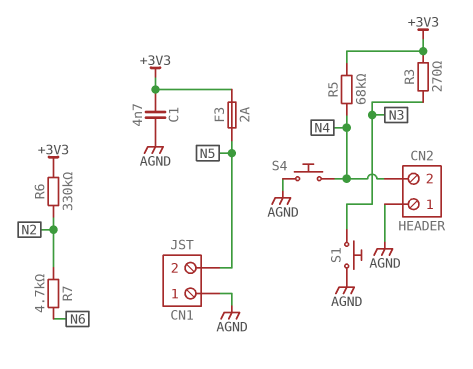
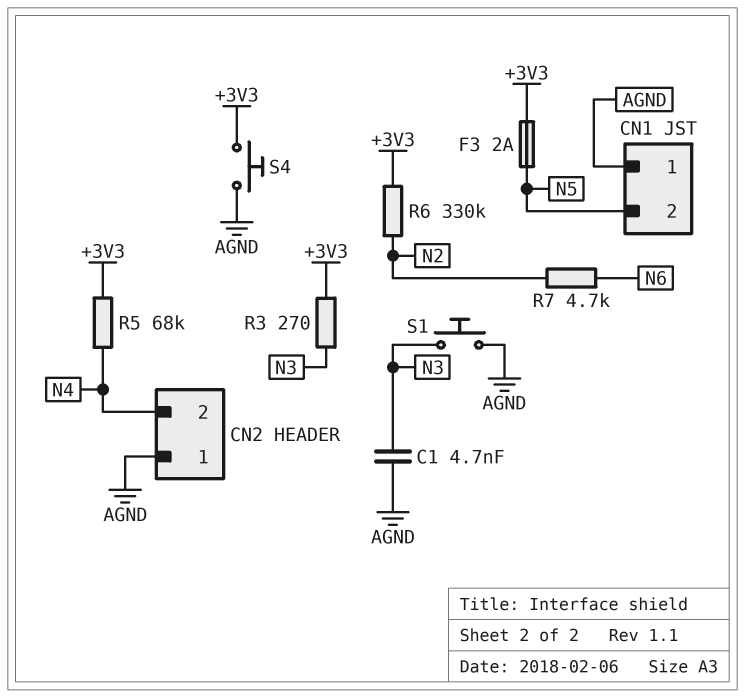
C1: 4.7nF (+3V3, AGND) -> 4.7nF (AGND, N3)
S4: button (AGND, N4) -> button (+3V3, AGND)

